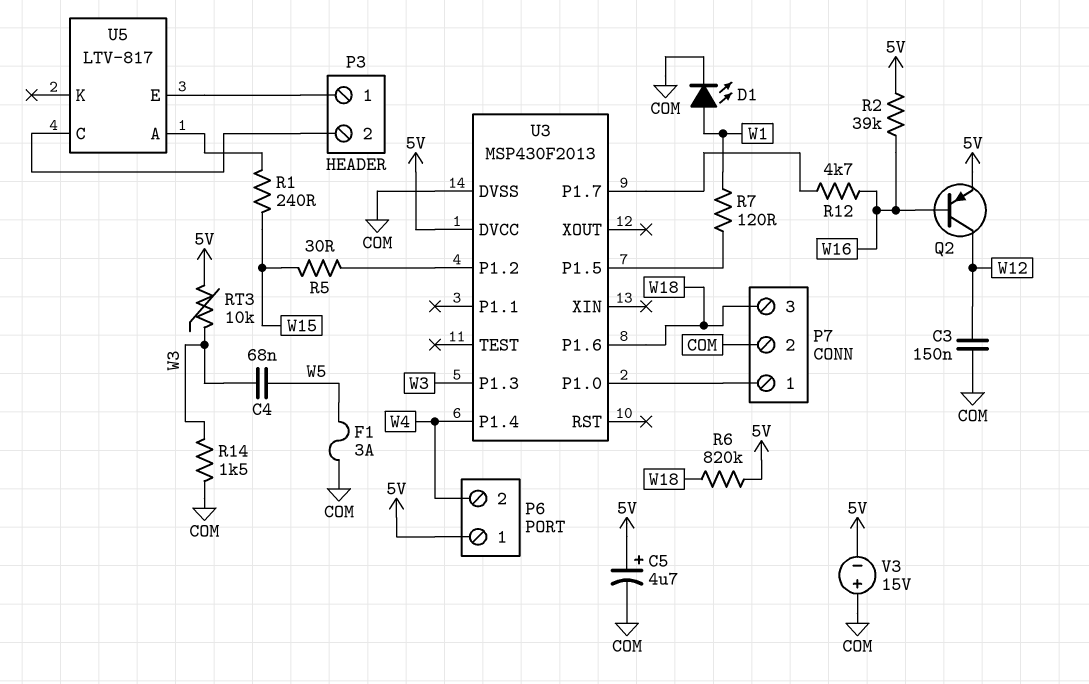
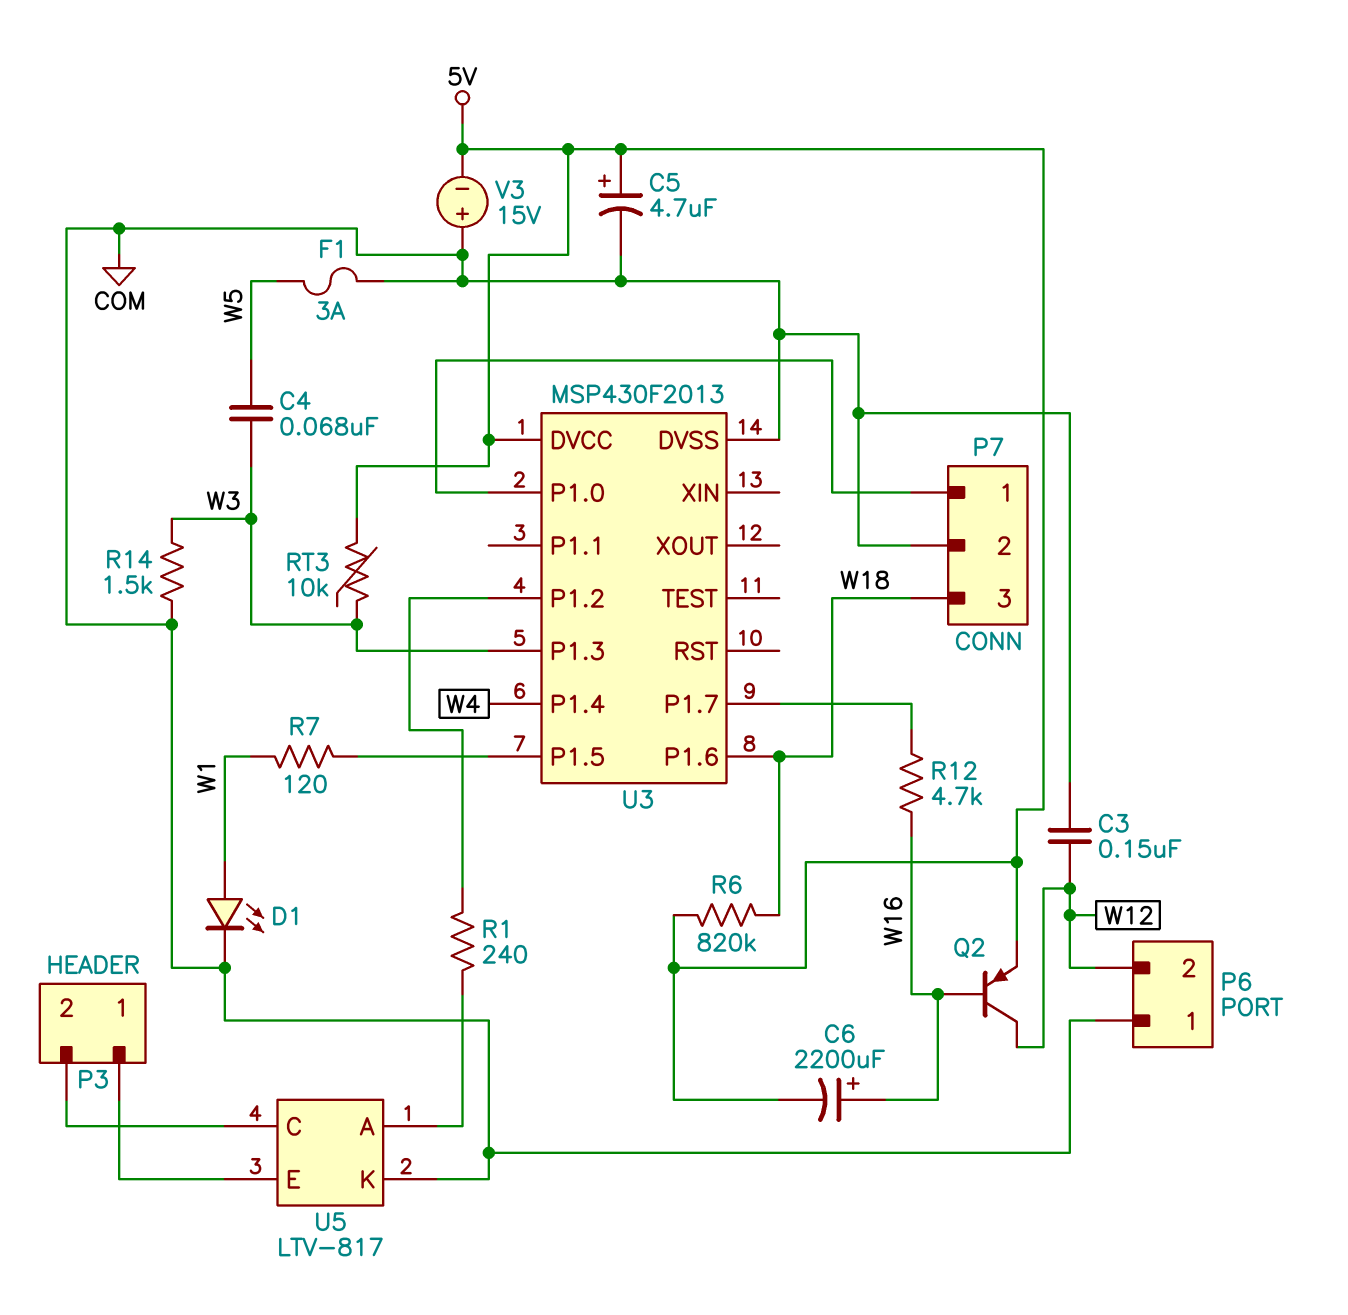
C6: none -> 2200uF (plus W16, minus 5V)
P6 pin 1: 5V -> COM
P6 pin 2: W4 -> W12
R1: 240 (U5/A, W15) -> 240 (U3/P1.2, U5/A)
R2: 39k (5V, W16) -> none
R5: 30 (U3/P1.2, W15) -> none
U5 pin K: none -> COM

